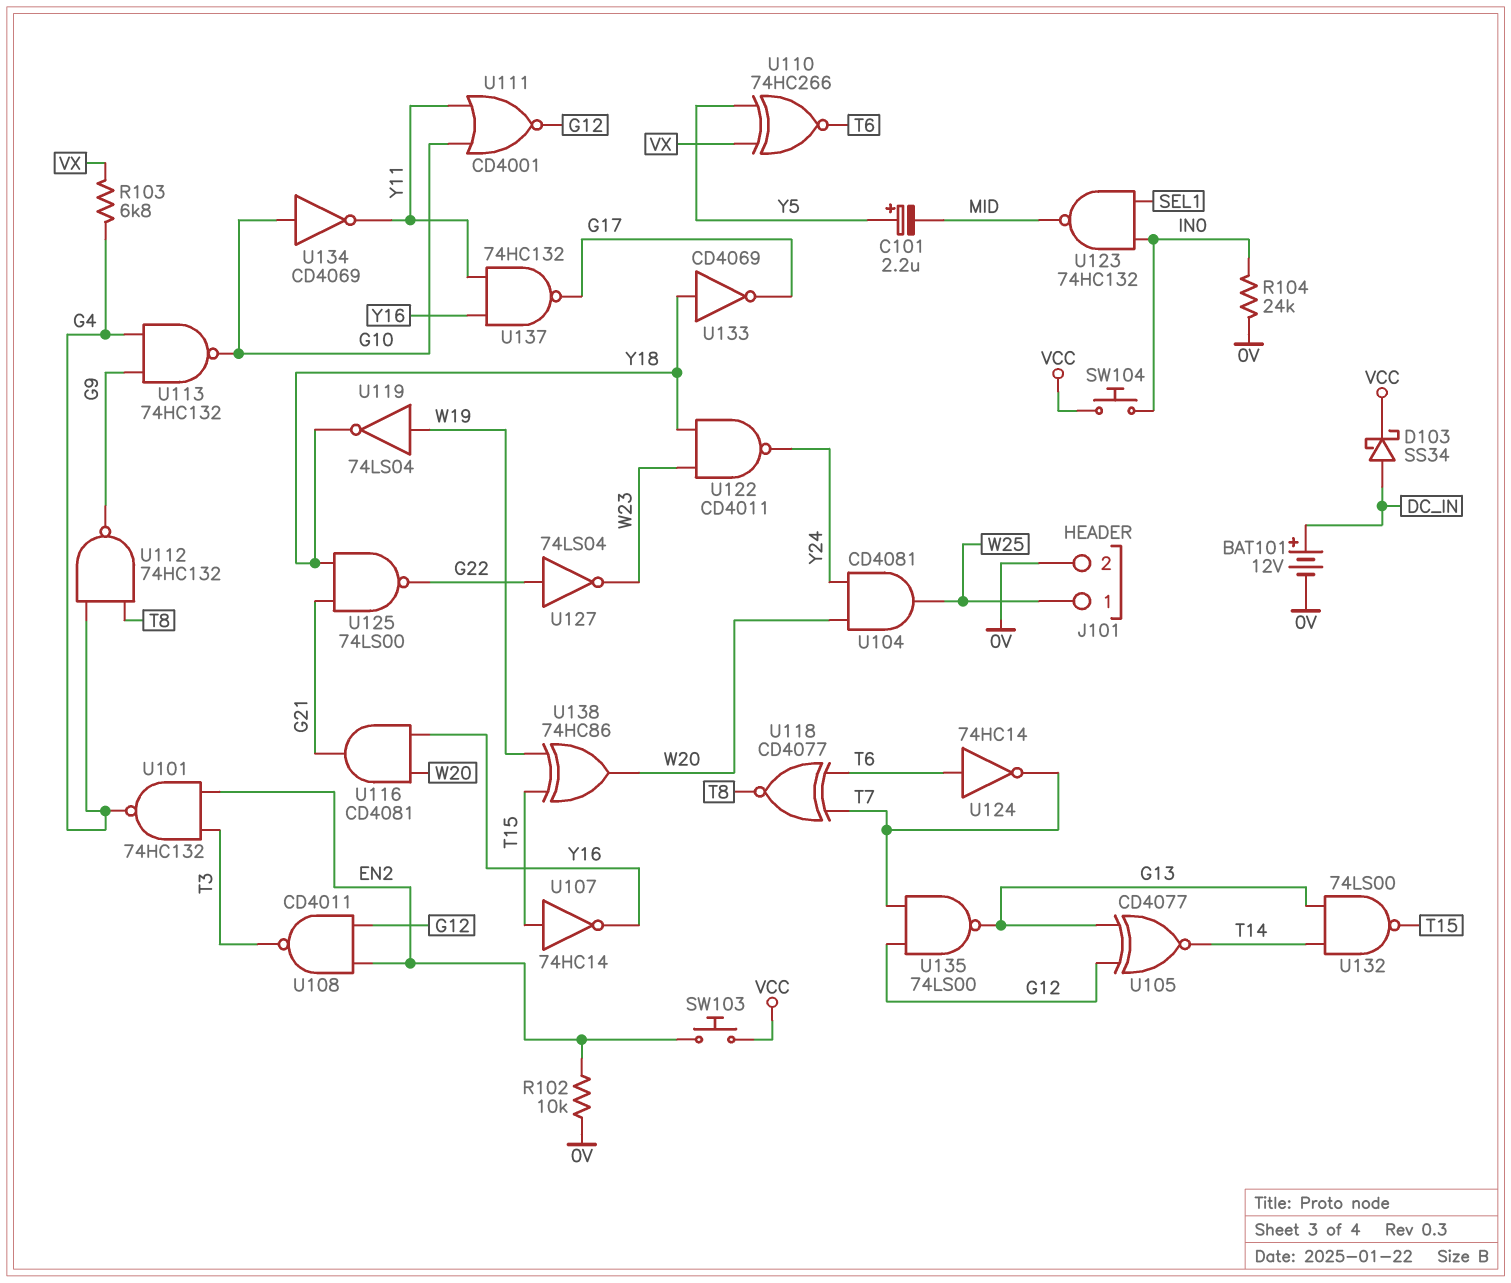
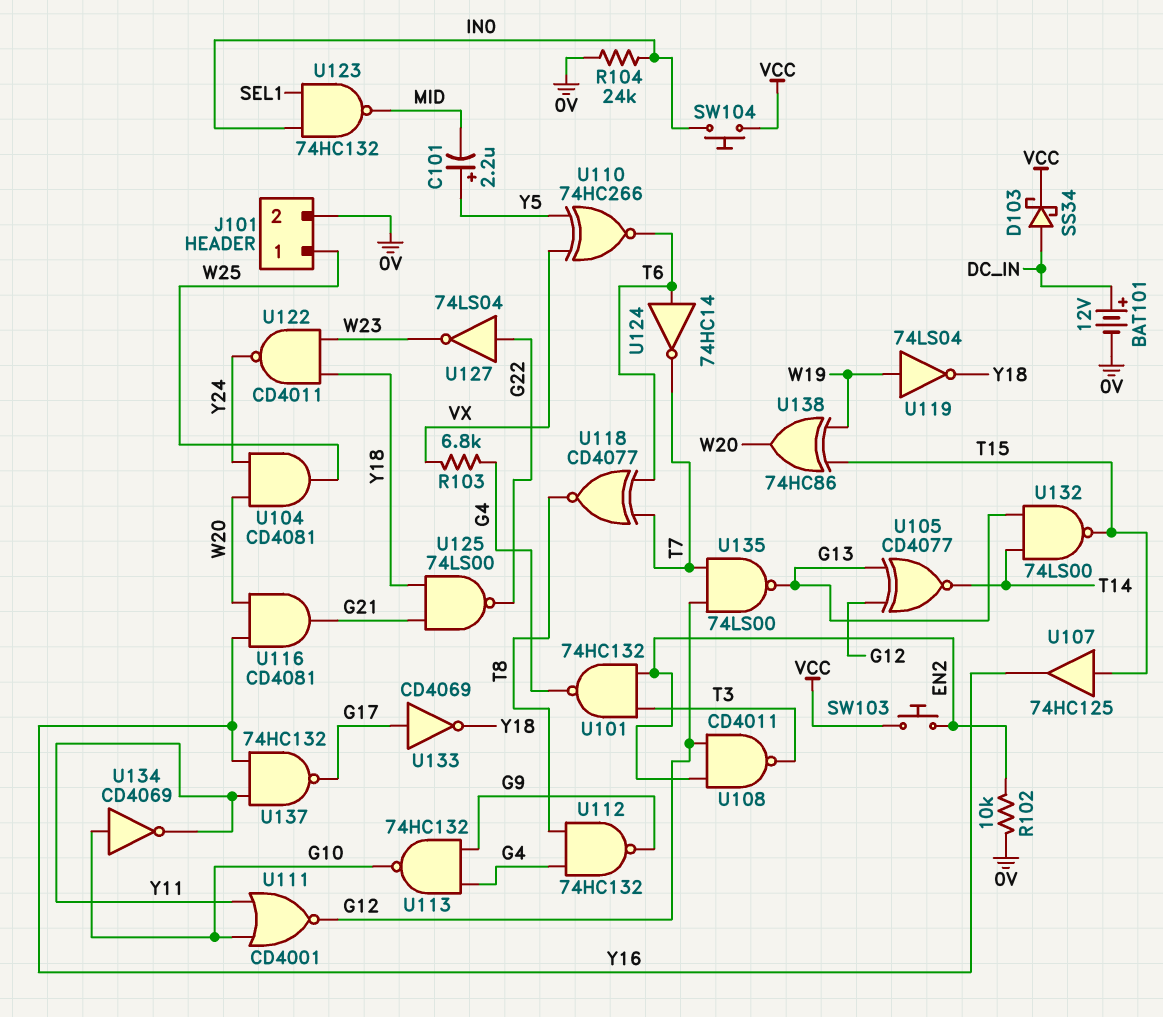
U107: NOT 74HC14 (in T15, out Y16) -> buffer 74HC125 (in T15, out Y16)
U133: NOT CD4069 (in Y18, out G17) -> NOT CD4069 (in G17, out Y18)

